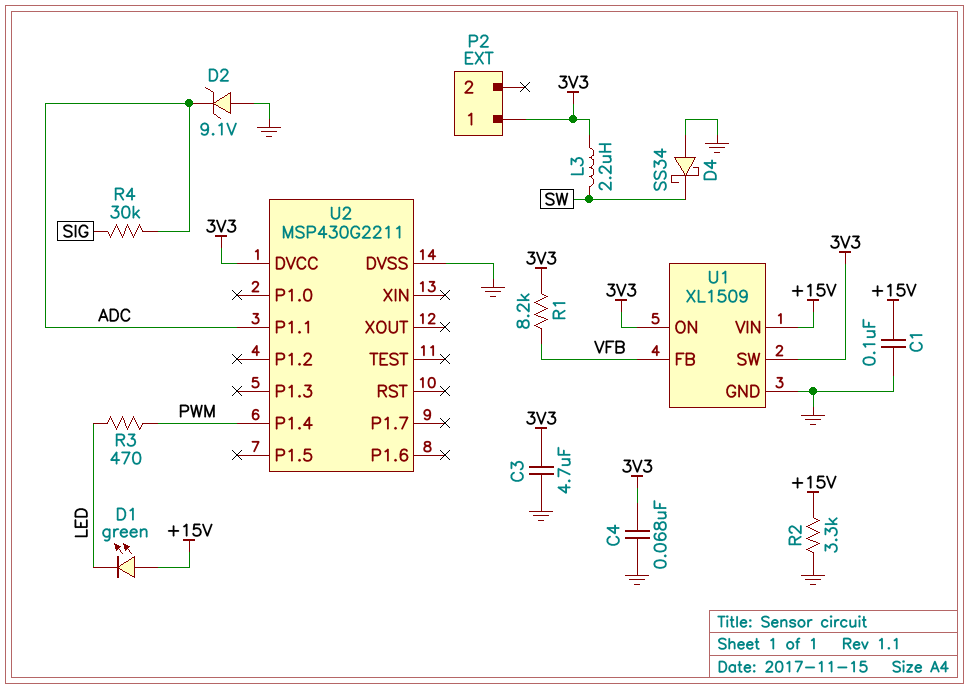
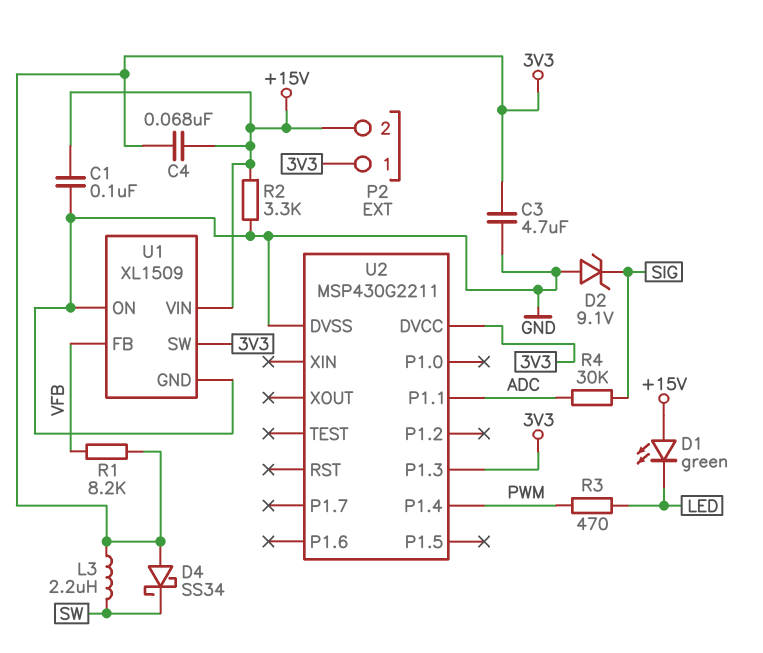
C4: 68nF (3V3, GND) -> 68nF (+15V, 3V3)
D2: zener 9.1V (A GND, K ADC) -> zener 9.1V (A GND, K SIG)
D4: schottky SS34 (A GND, K SW) -> schottky SS34 (A 3V3, K SW)
P2 pin 2: none -> +15V
U1 pin ON: 3V3 -> GND
U2 pin P1.3: none -> 3V3

